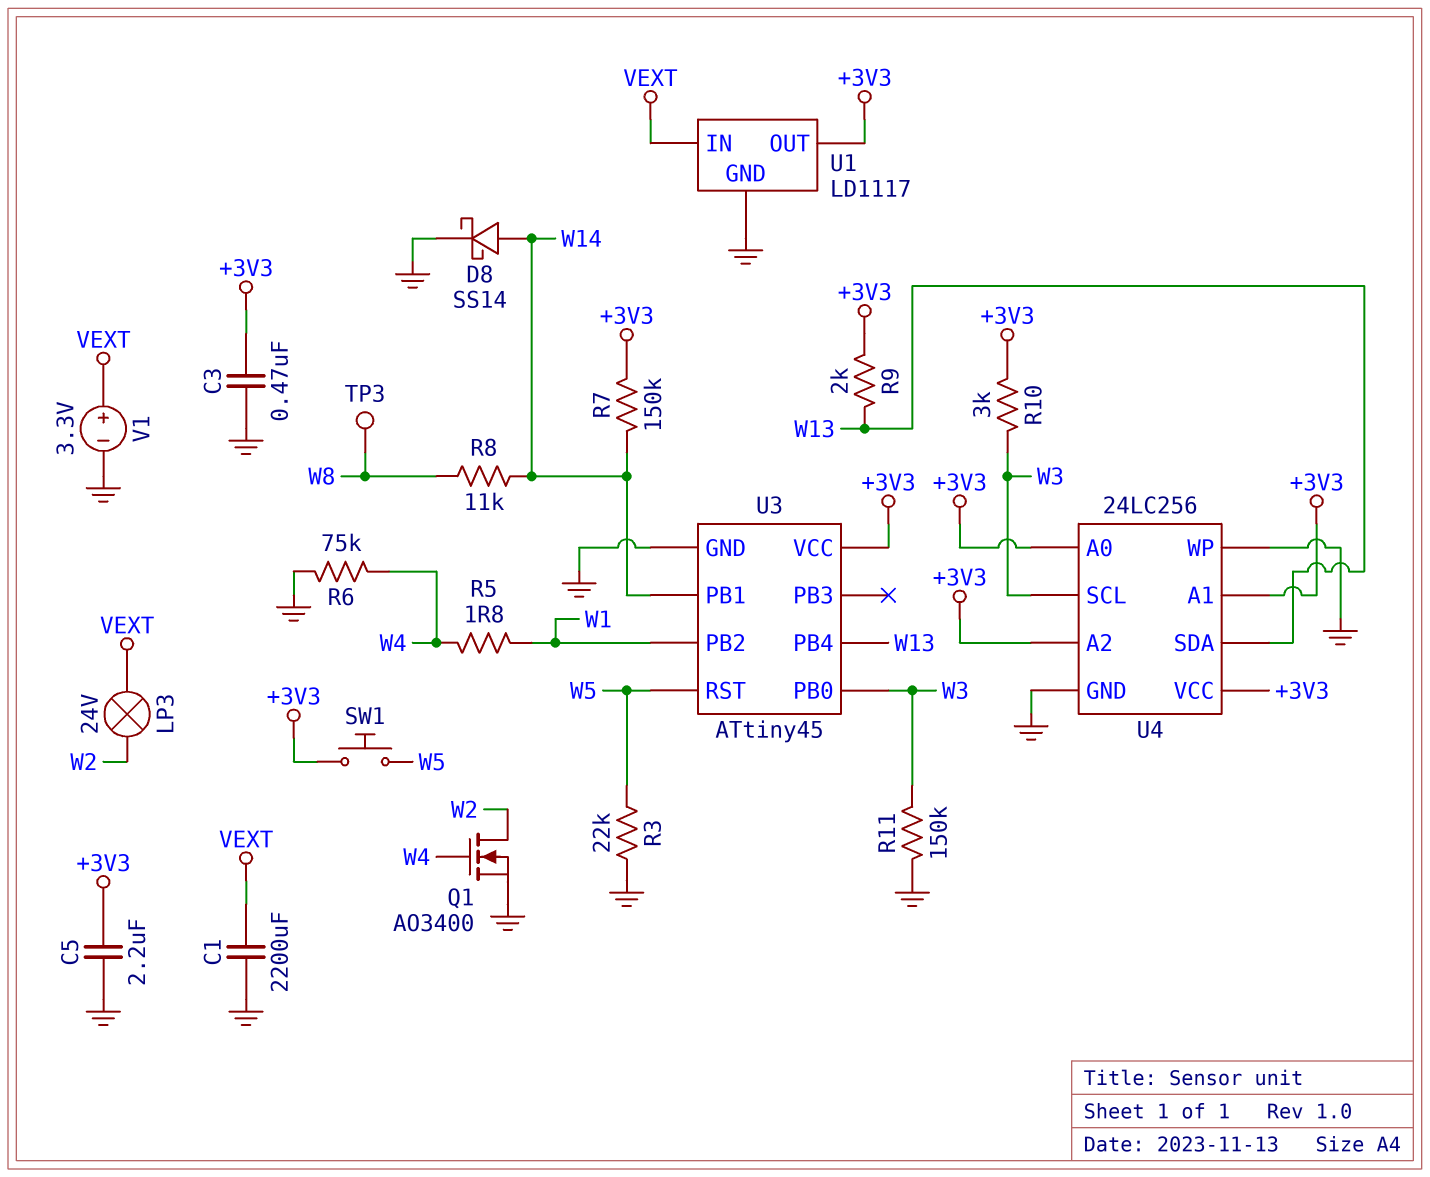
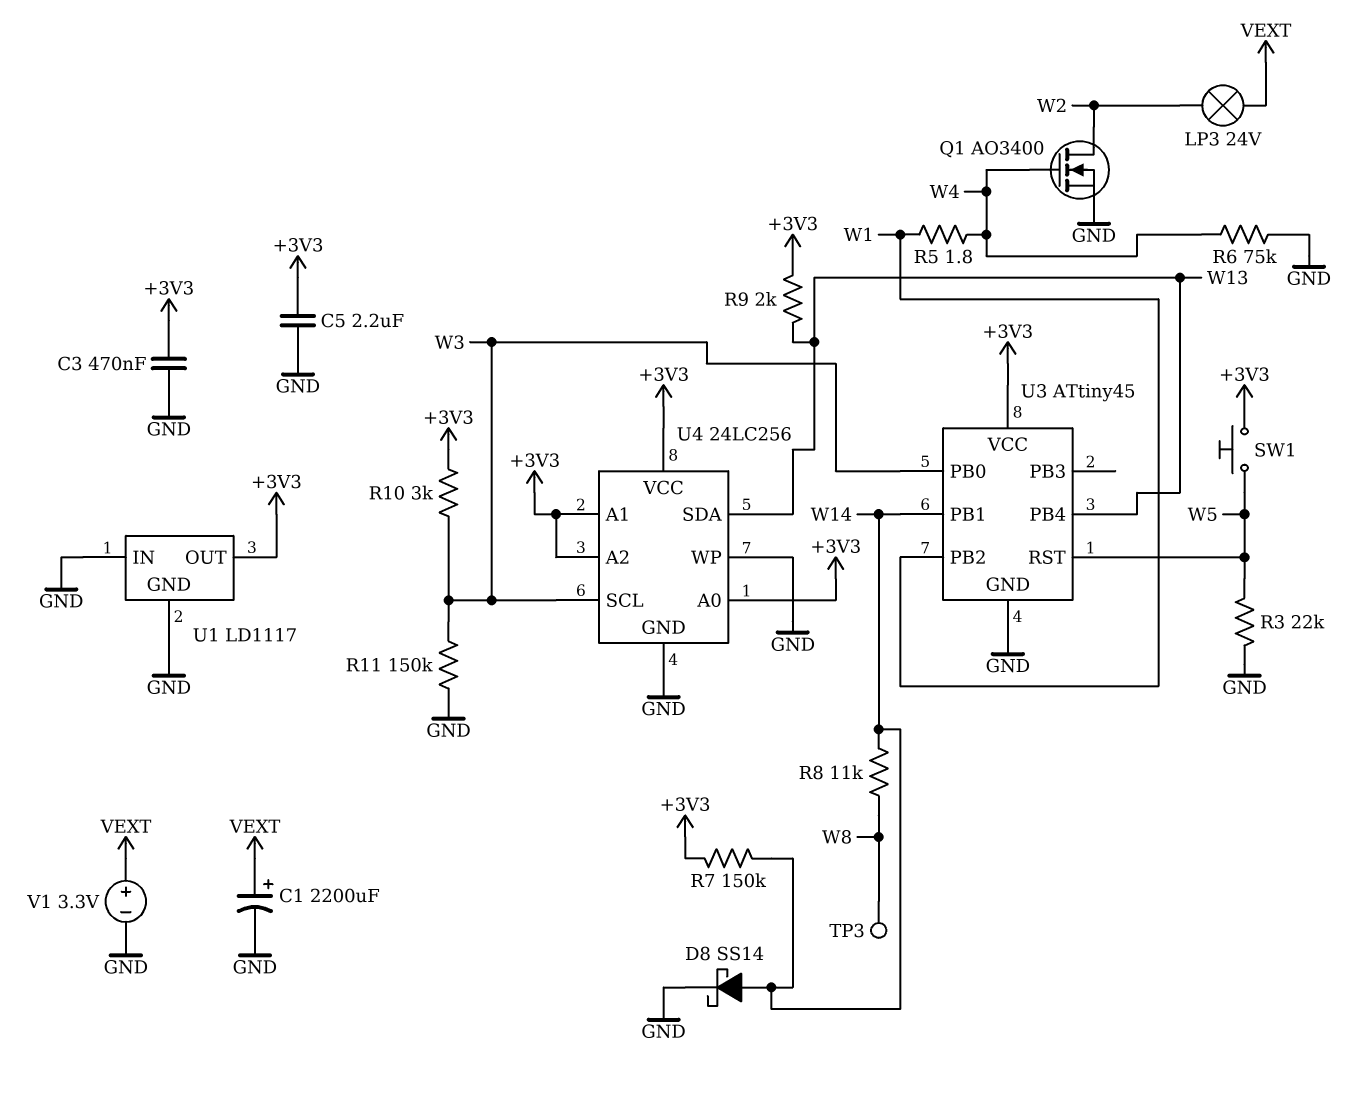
C1: 2200uF (GND, VEXT) -> 2200uF (plus VEXT, minus GND)
U1 pin IN: VEXT -> GND

